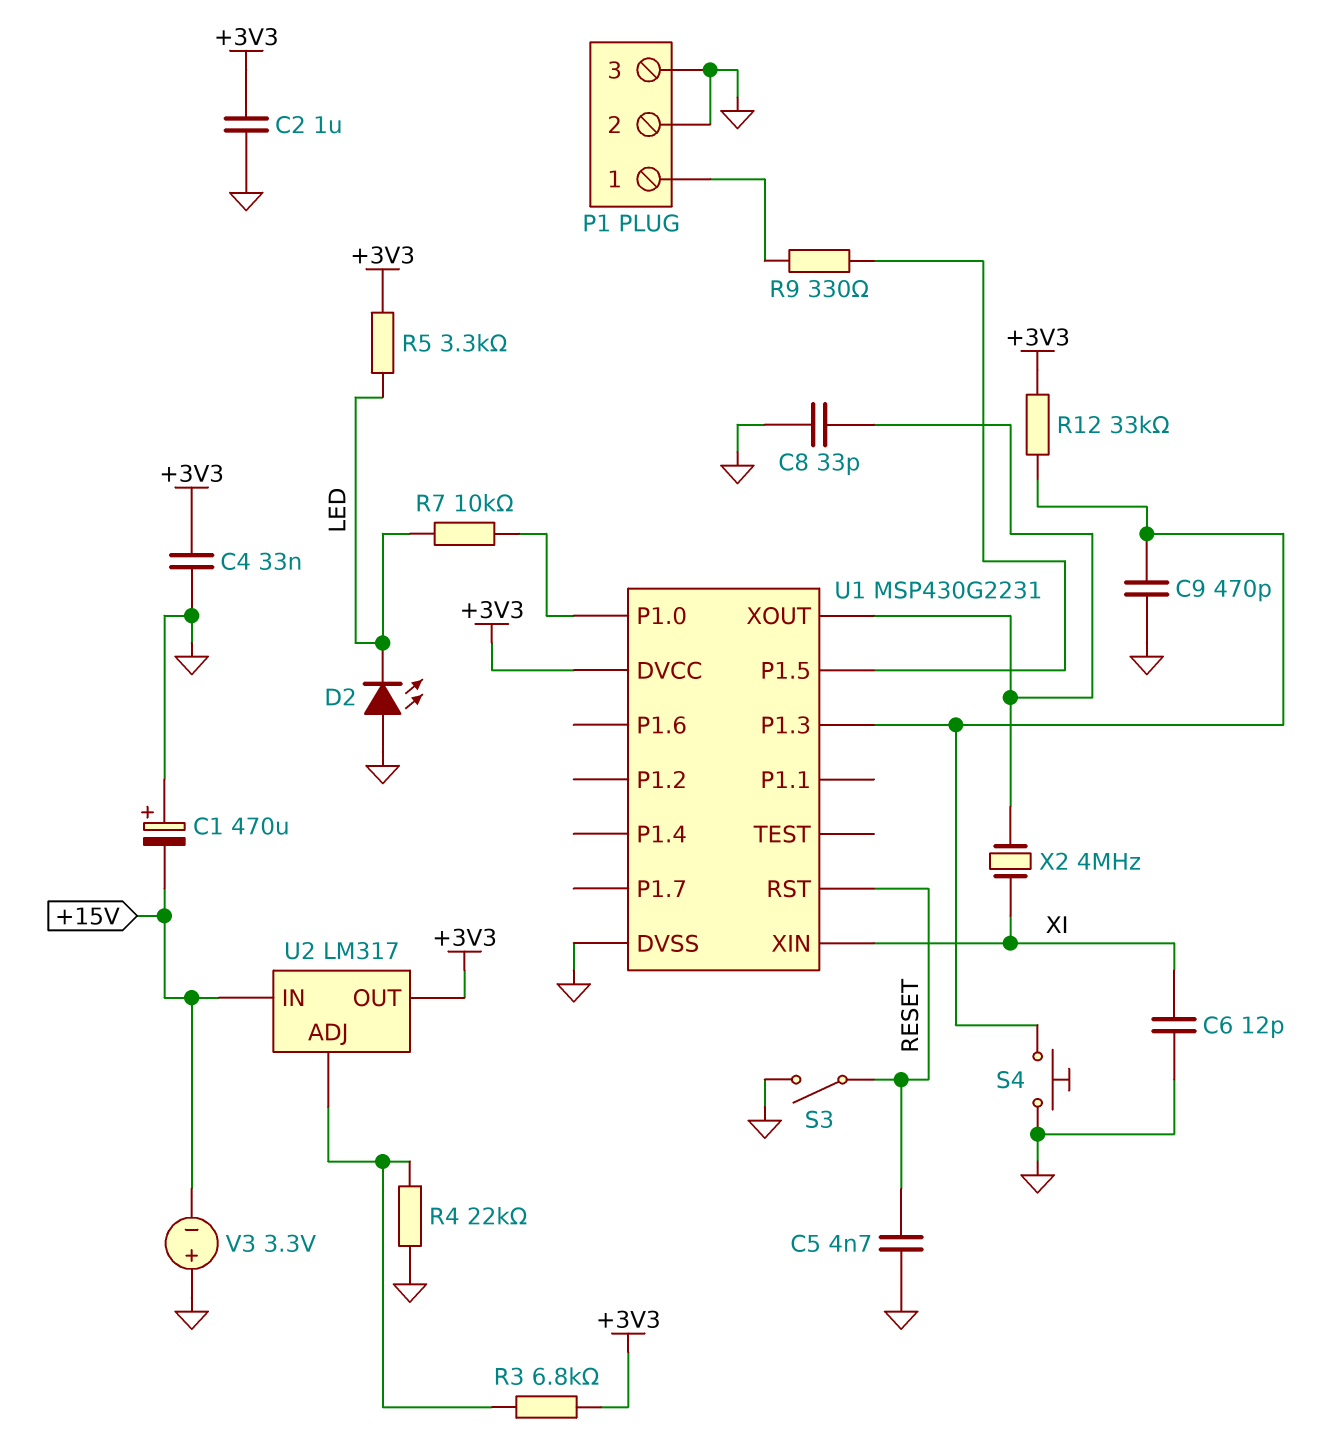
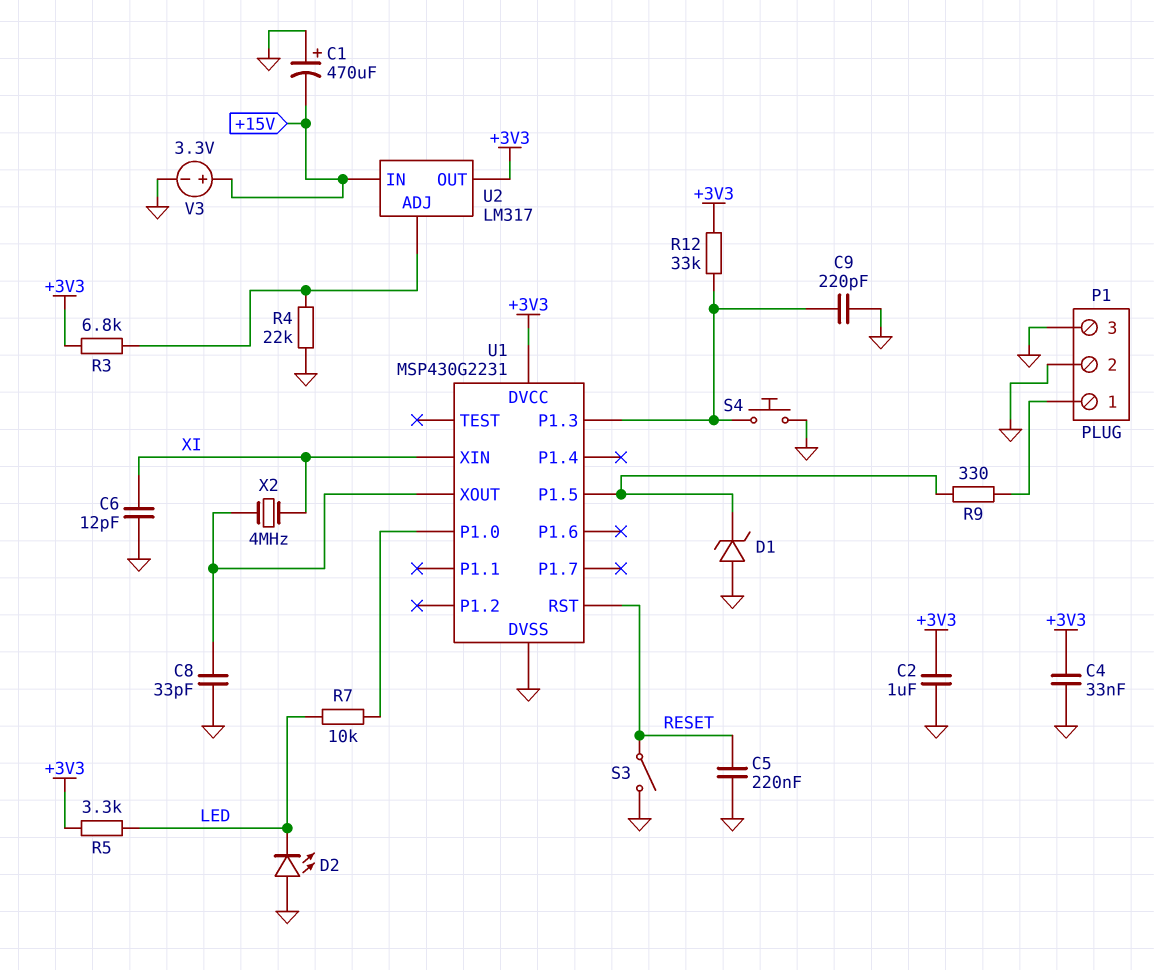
C5: 4.7nF (GND, RESET) -> 220nF (GND, RESET)
C9: 470pF (GND, U1/P1.3) -> 220pF (GND, U1/P1.3)
D1: none -> zener (A GND, K U1/P1.5)
V3: 3.3V (plus GND, minus +15V) -> 3.3V (plus +15V, minus GND)

